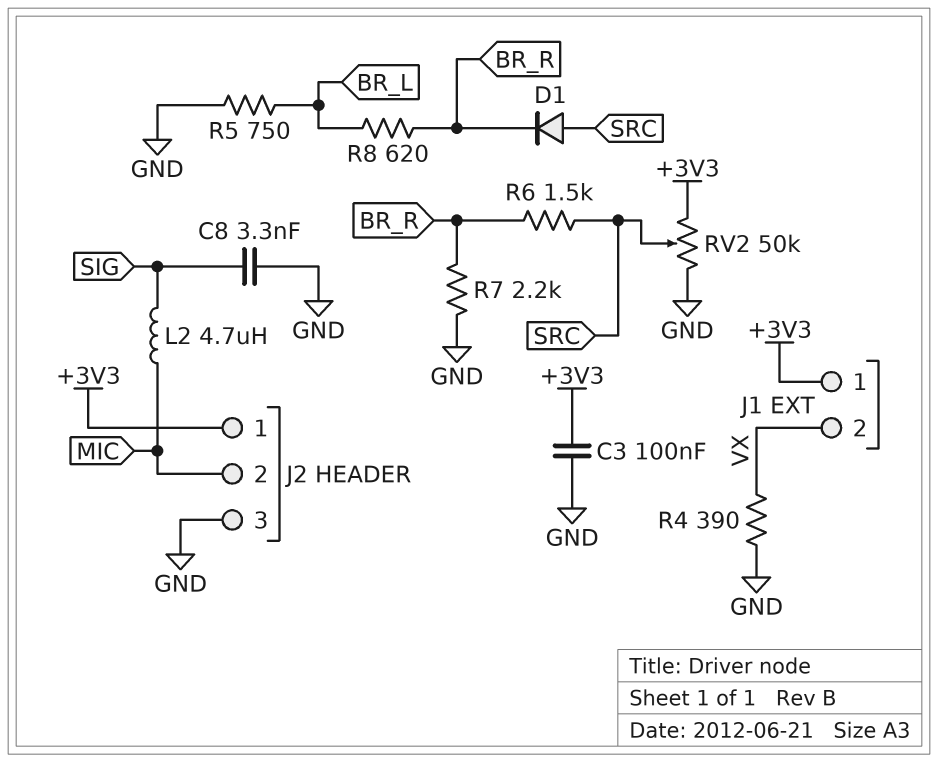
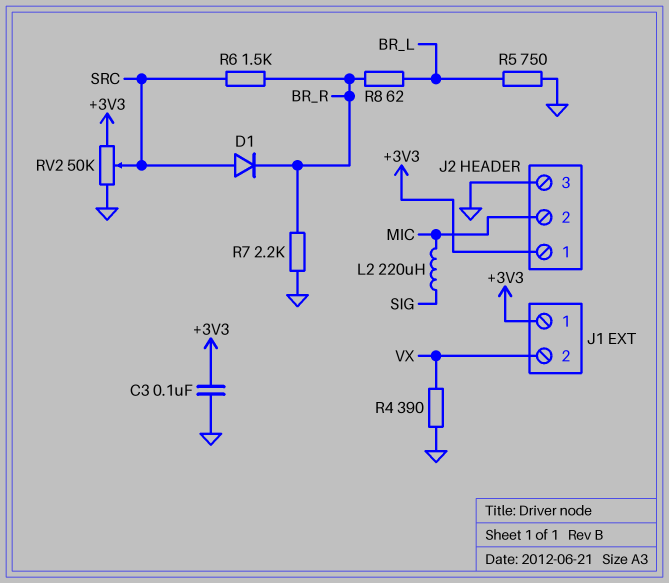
C8: 3.3nF (GND, SIG) -> none
L2: 4.7uH (MIC, SIG) -> 220uH (MIC, SIG)
R8: 620 (BR_L, BR_R) -> 62 (BR_L, BR_R)

